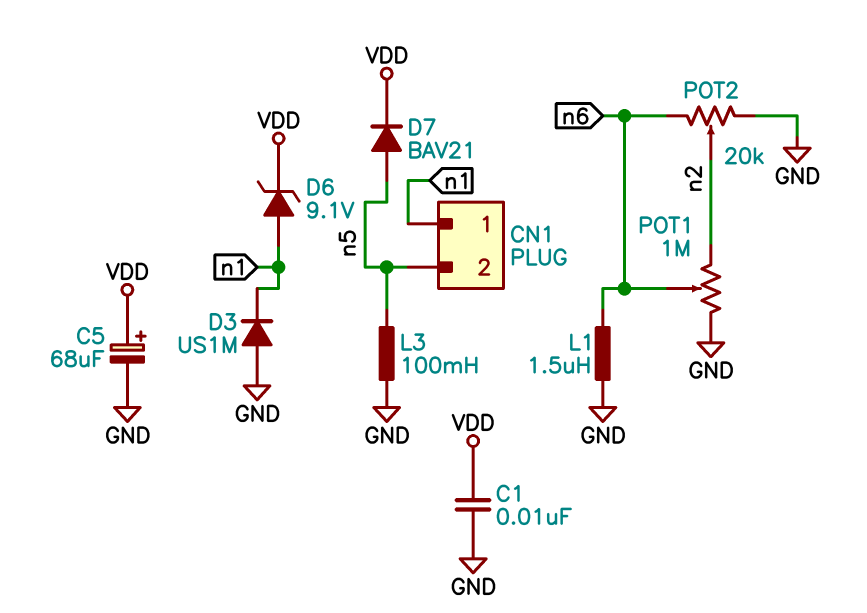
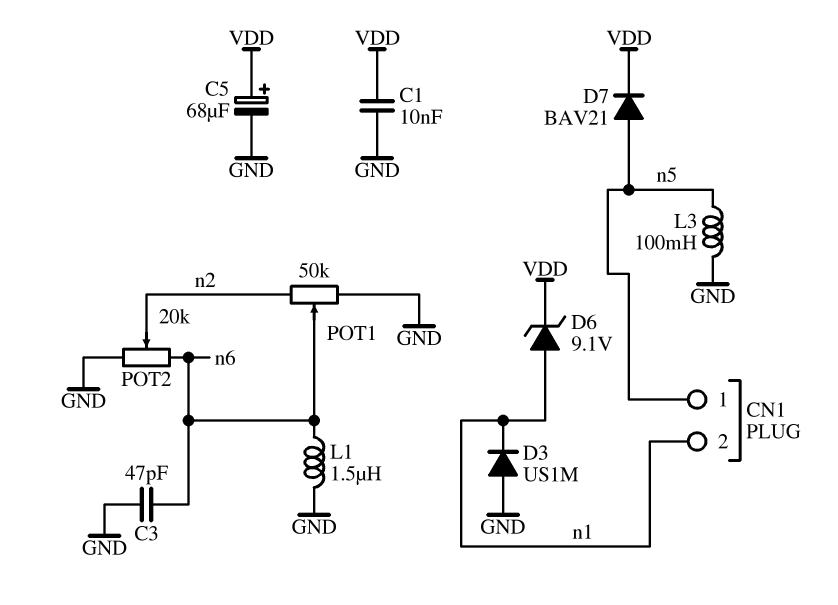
C3: none -> 47pF (GND, n6)
CN1 pin 1: n1 -> n5
CN1 pin 2: n5 -> n1
POT1: 1M (GND, n2, wiper n6) -> 50k (GND, n2, wiper n6)

